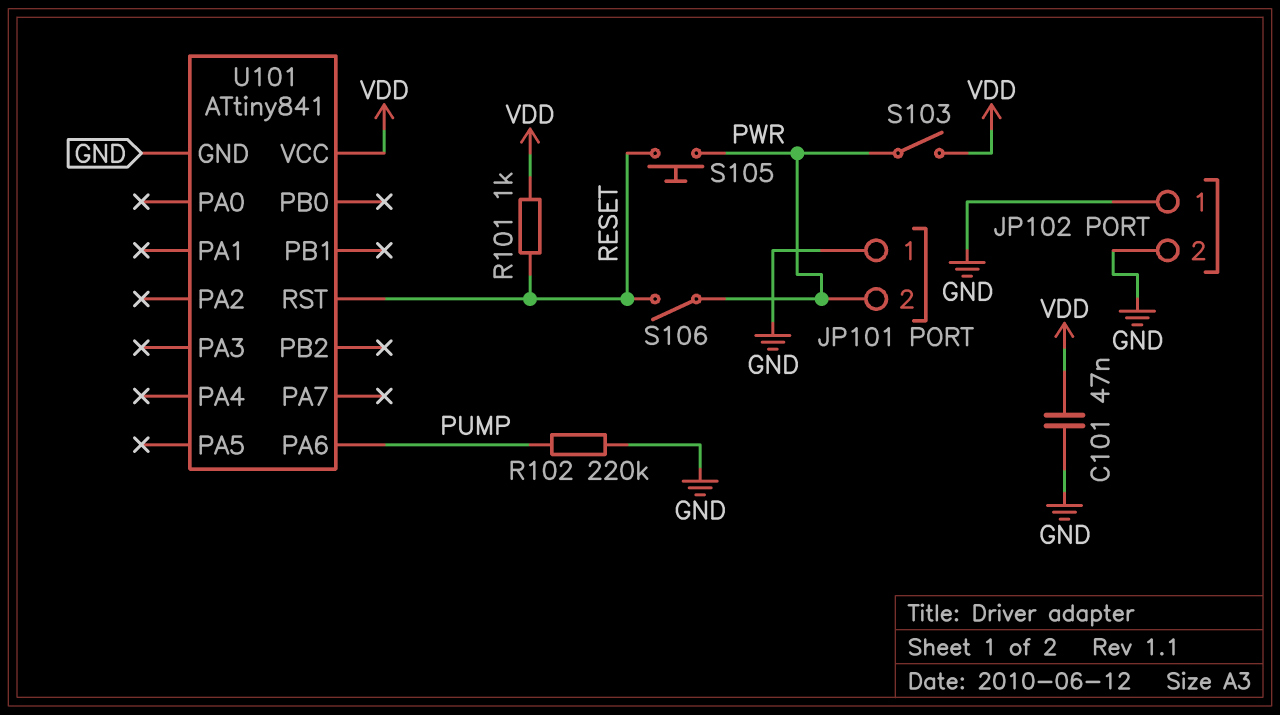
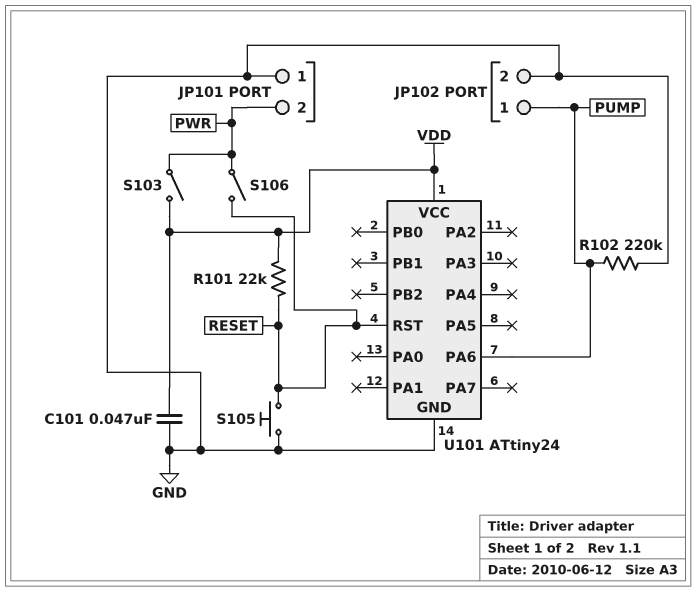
JP102 pin 1: GND -> PUMP
R101: 1k (RESET, VDD) -> 22k (RESET, VDD)
S105: button (PWR, RESET) -> button (GND, RESET)
U101: ATtiny841 -> ATtiny24

